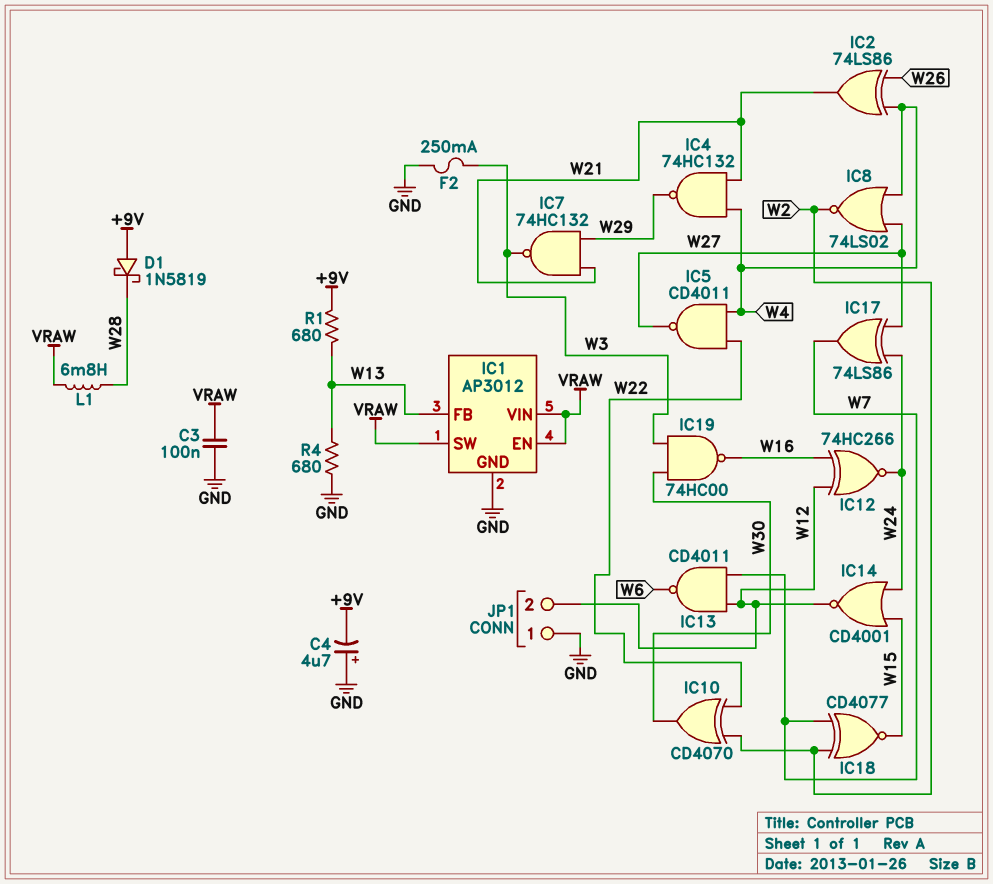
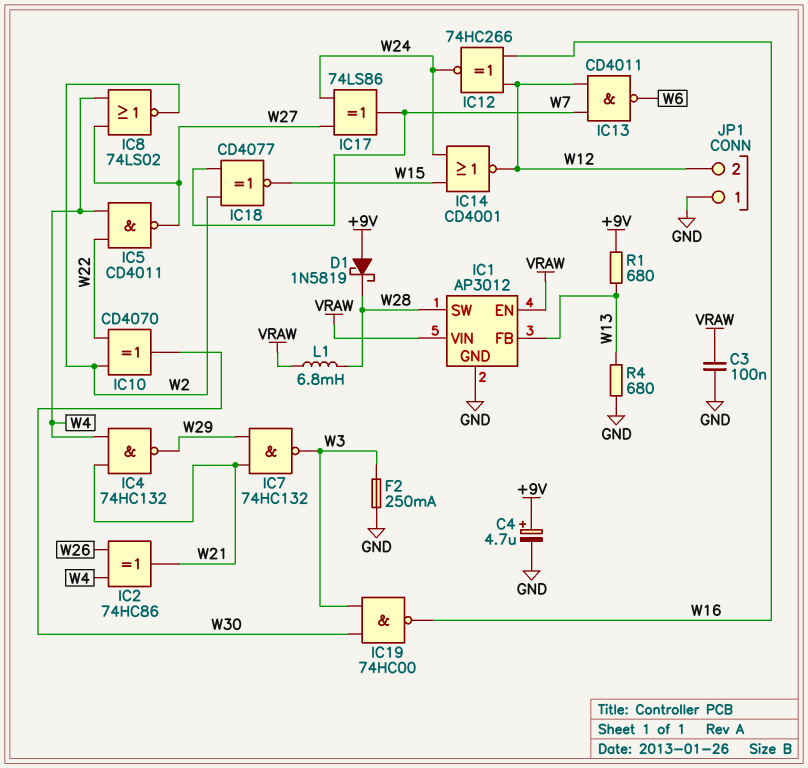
C4: 4.7uF (plus GND, minus +9V) -> 4.7uF (plus +9V, minus GND)
IC1 pin SW: VRAW -> W28
IC2: XOR 74LS86 (in W4, in W26, out W21) -> XOR 74HC86 (in W4, in W26, out W21)

